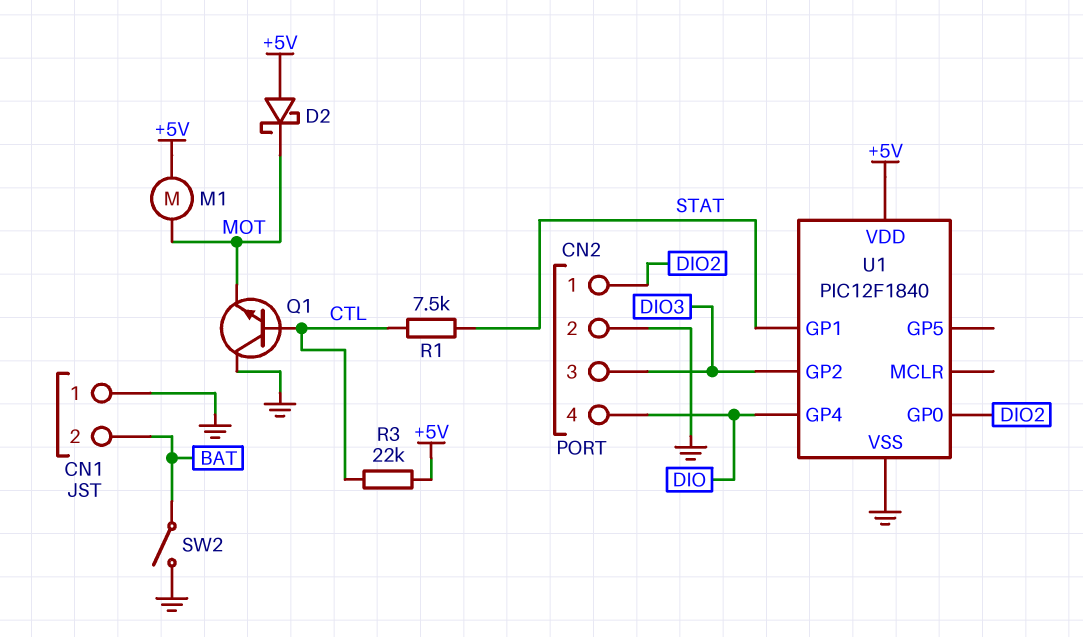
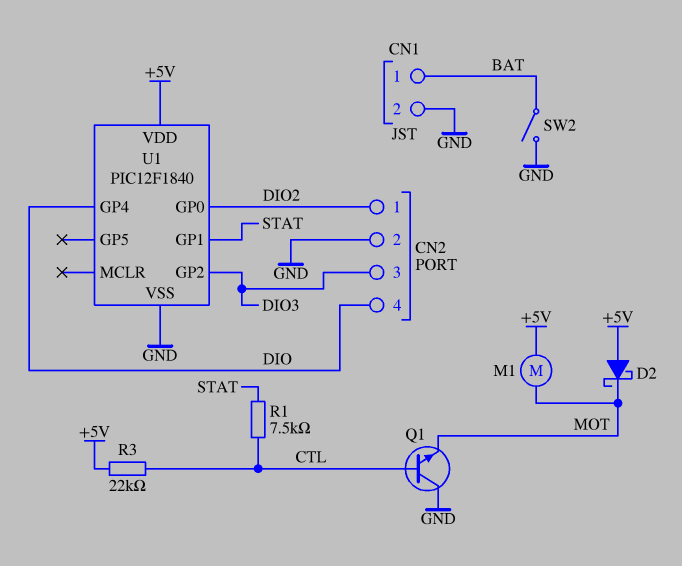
CN1 pin 1: GND -> BAT
CN1 pin 2: BAT -> GND

